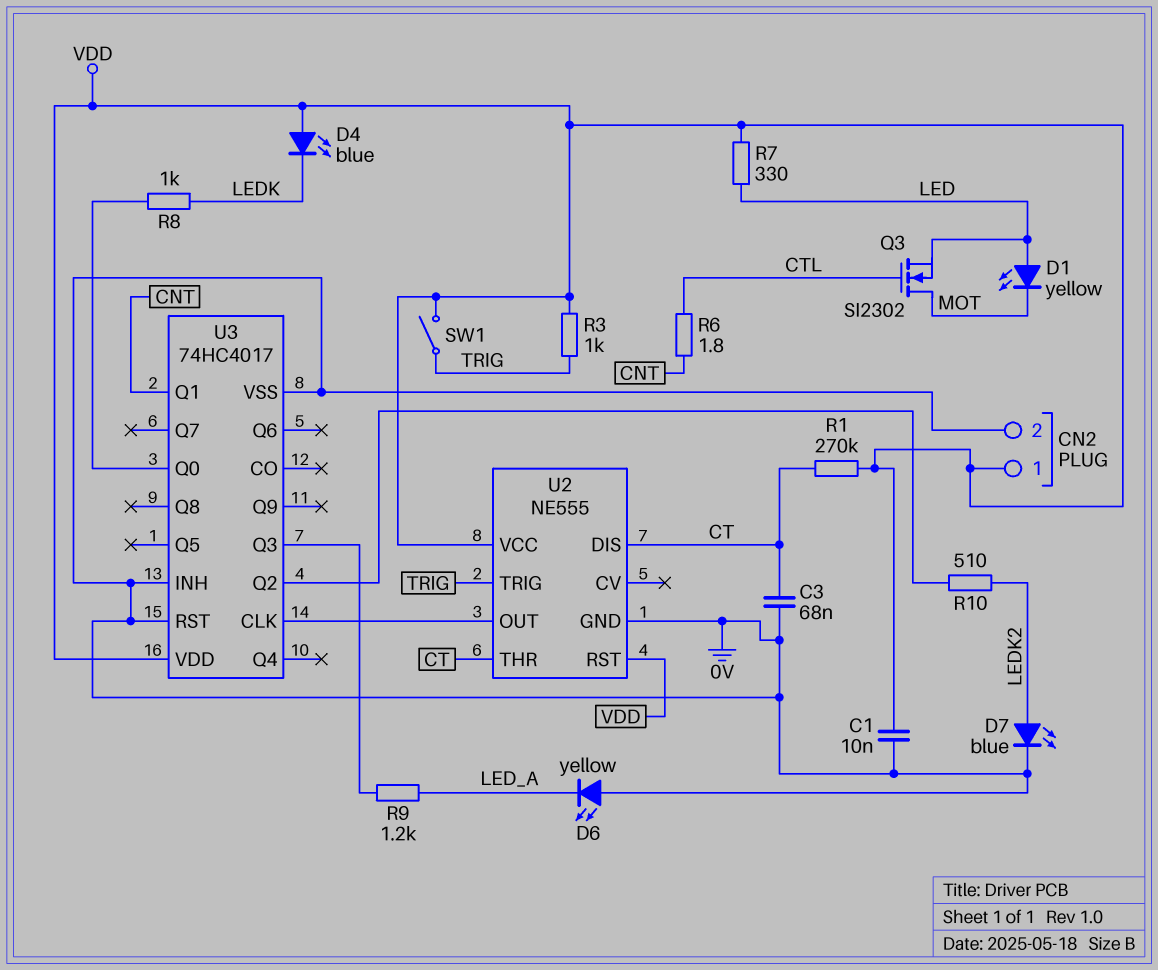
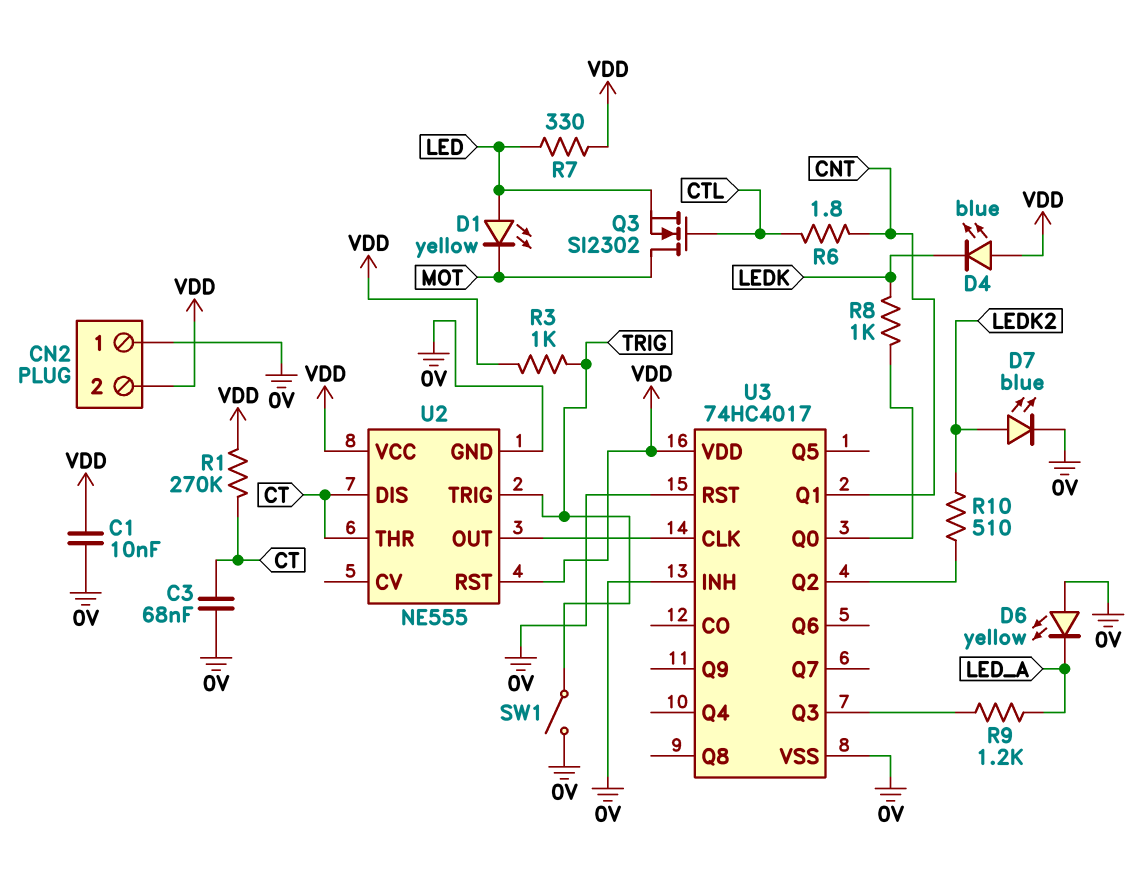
CN2 pin 1: VDD -> 0V
CN2 pin 2: 0V -> VDD
SW1: switch (TRIG, VDD) -> switch (0V, TRIG)

